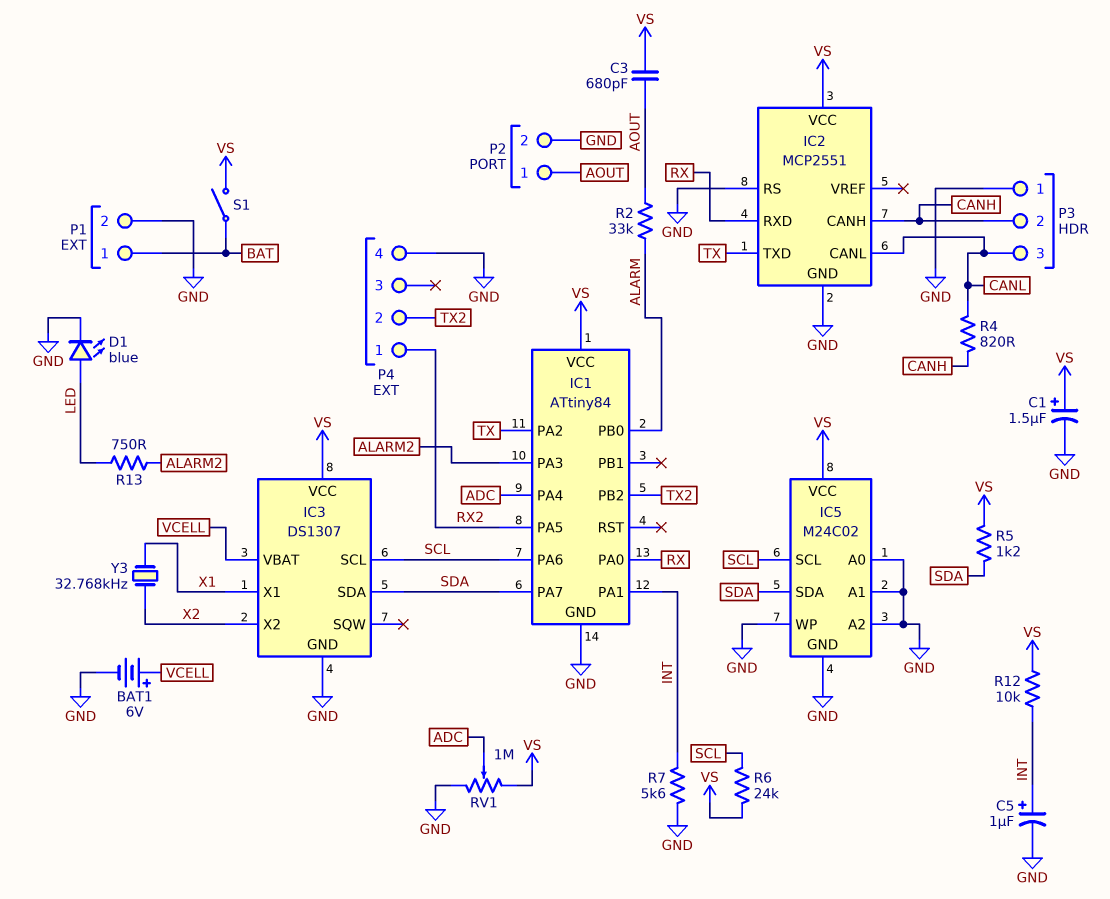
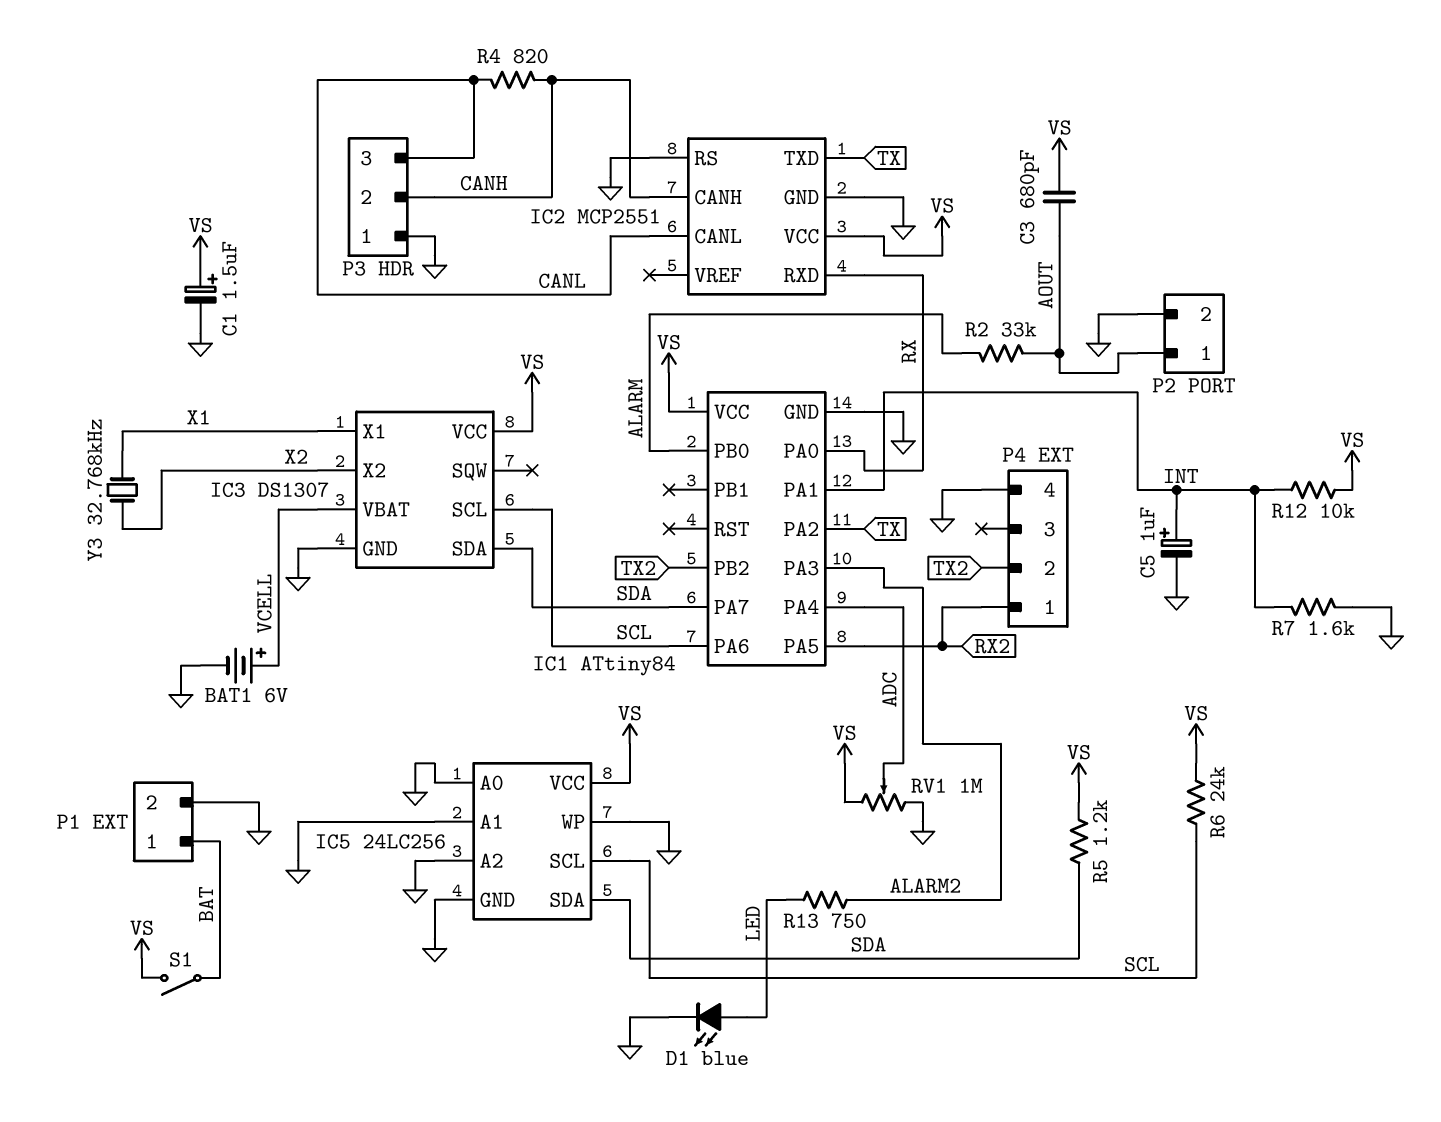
IC5: M24C02 -> 24LC256
R7: 5.6k (GND, INT) -> 1.6k (GND, INT)

